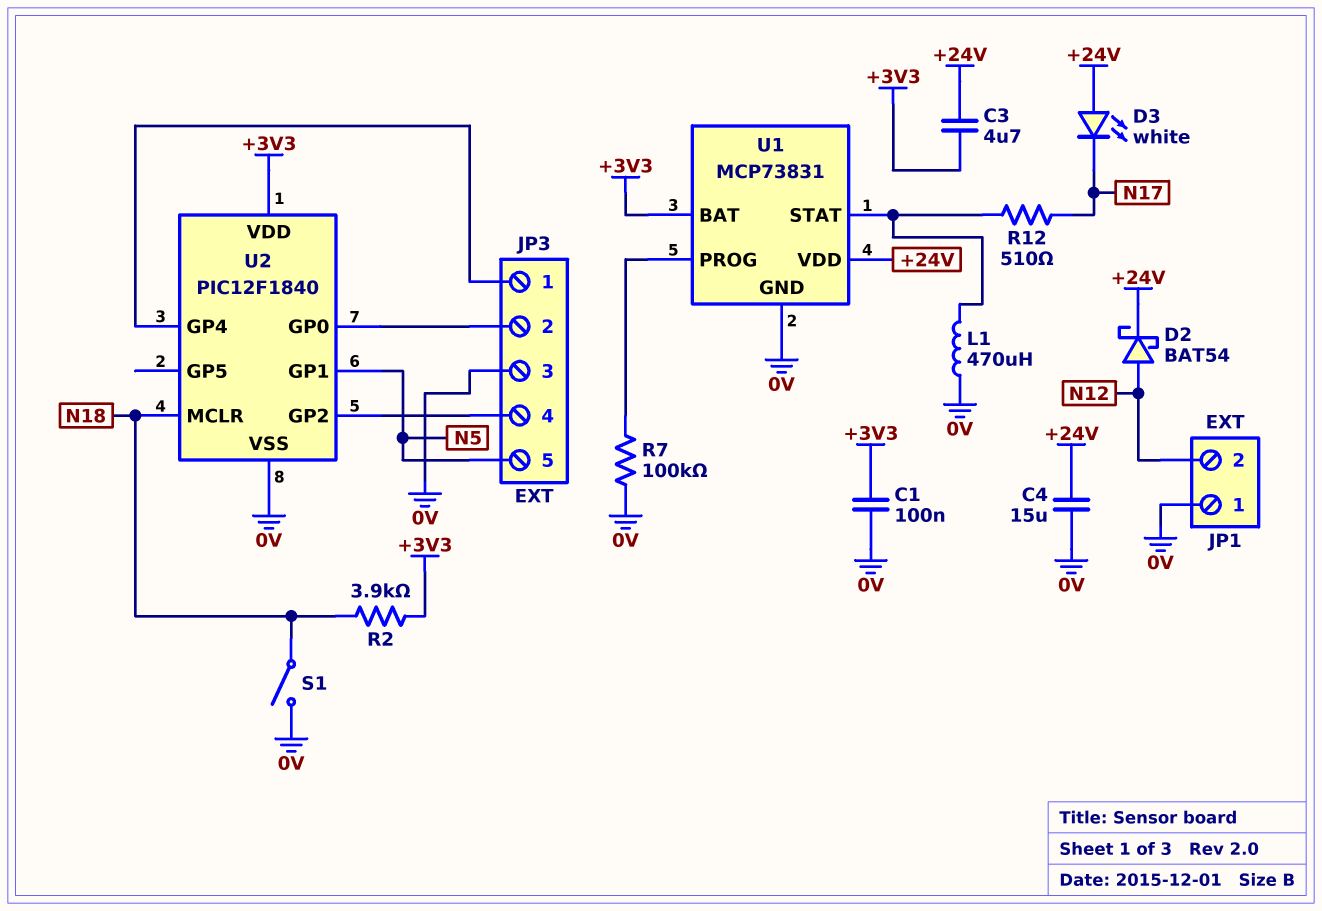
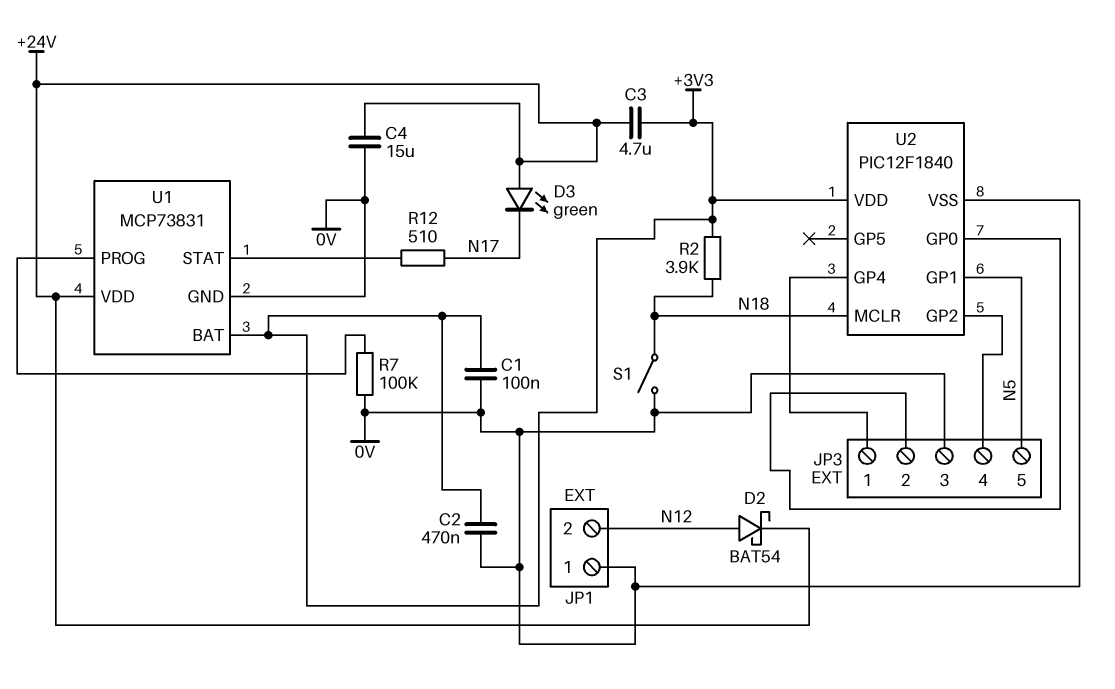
C2: none -> 470nF (+3V3, 0V)
D3: LED white (A +24V, K N17) -> LED green (A +24V, K N17)
L1: 470uH (0V, U1/STAT) -> none

